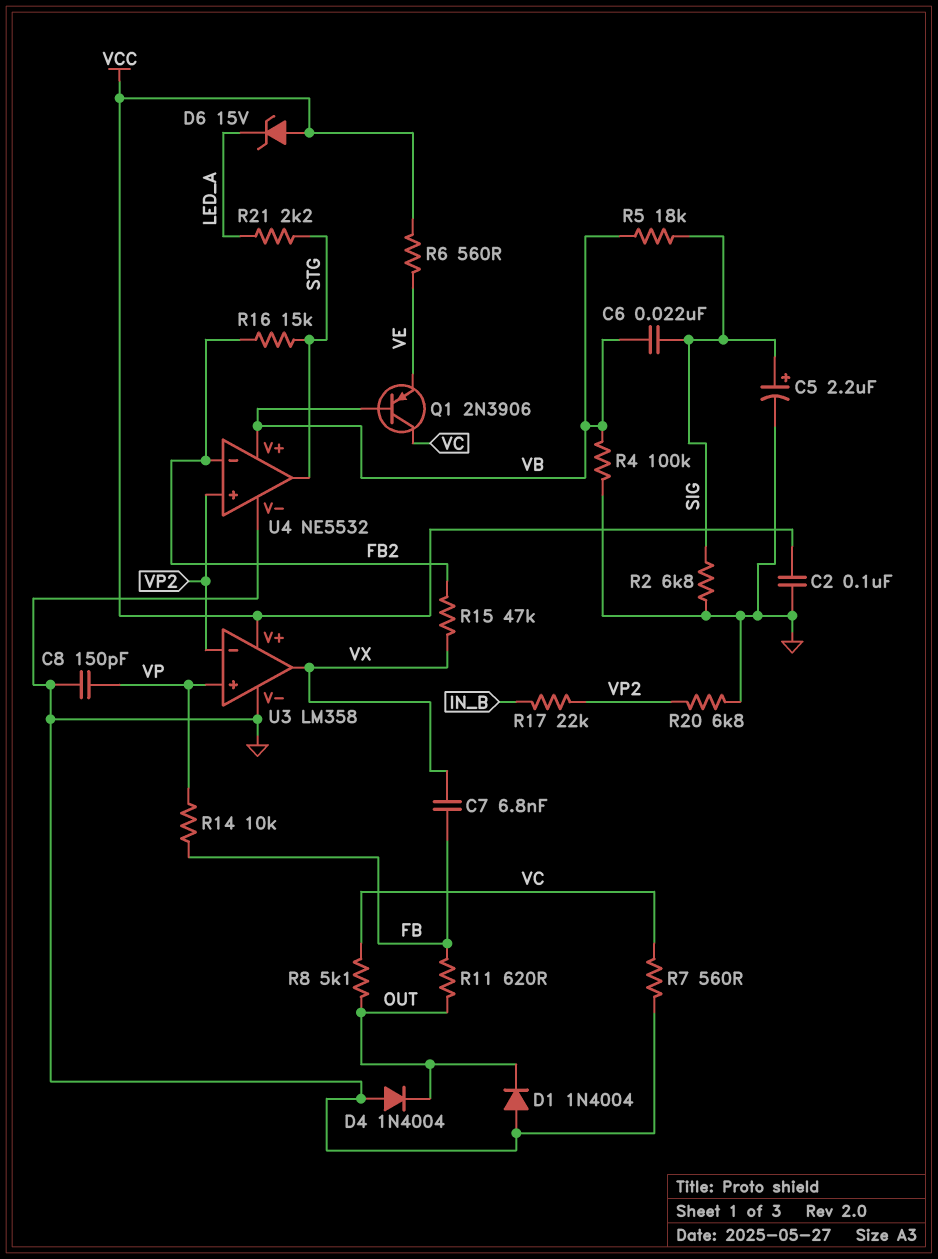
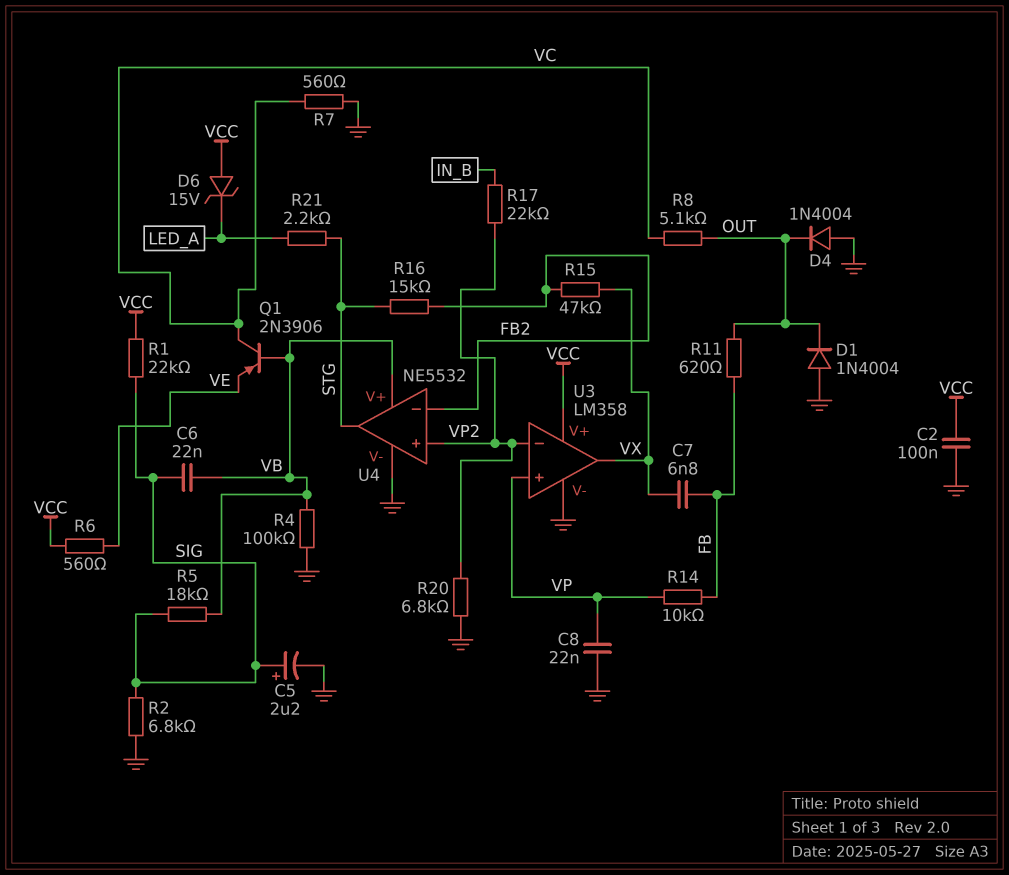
C8: 150pF (GND, VP) -> 22nF (GND, VP)
R1: none -> 22k (SIG, VCC)

